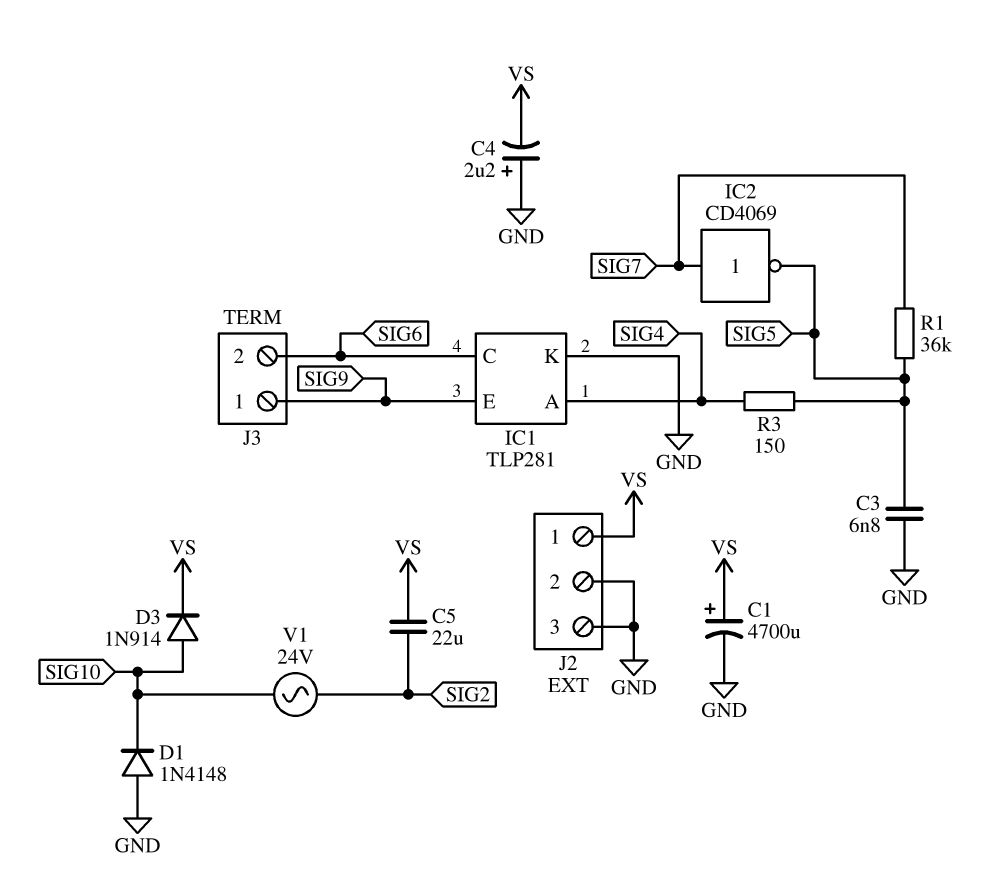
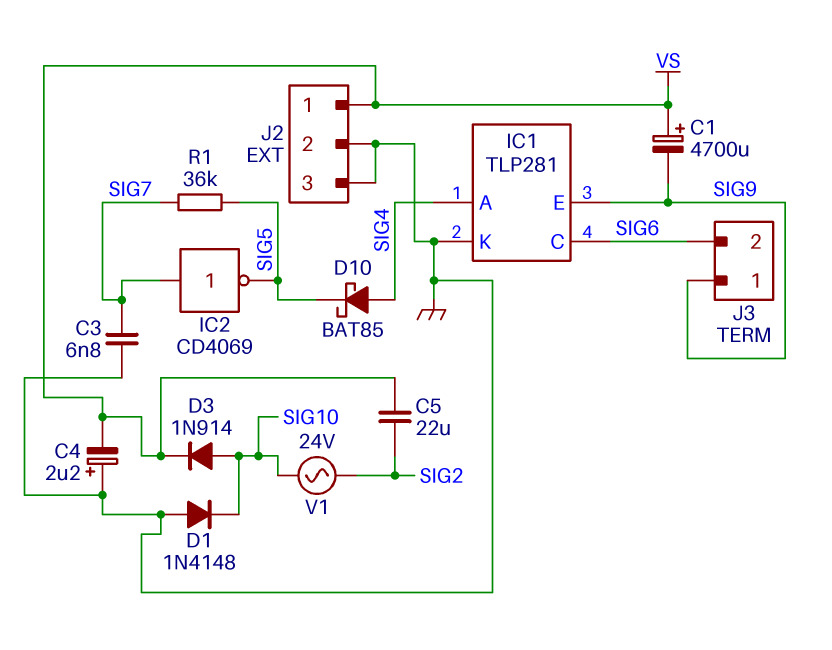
C1: 4700uF (plus VS, minus GND) -> 4700uF (plus VS, minus SIG9)
C3: 6.8nF (GND, SIG5) -> 6.8nF (GND, SIG7)
D10: none -> schottky BAT85 (A SIG4, K SIG5)
R3: 150 (SIG4, SIG5) -> none

